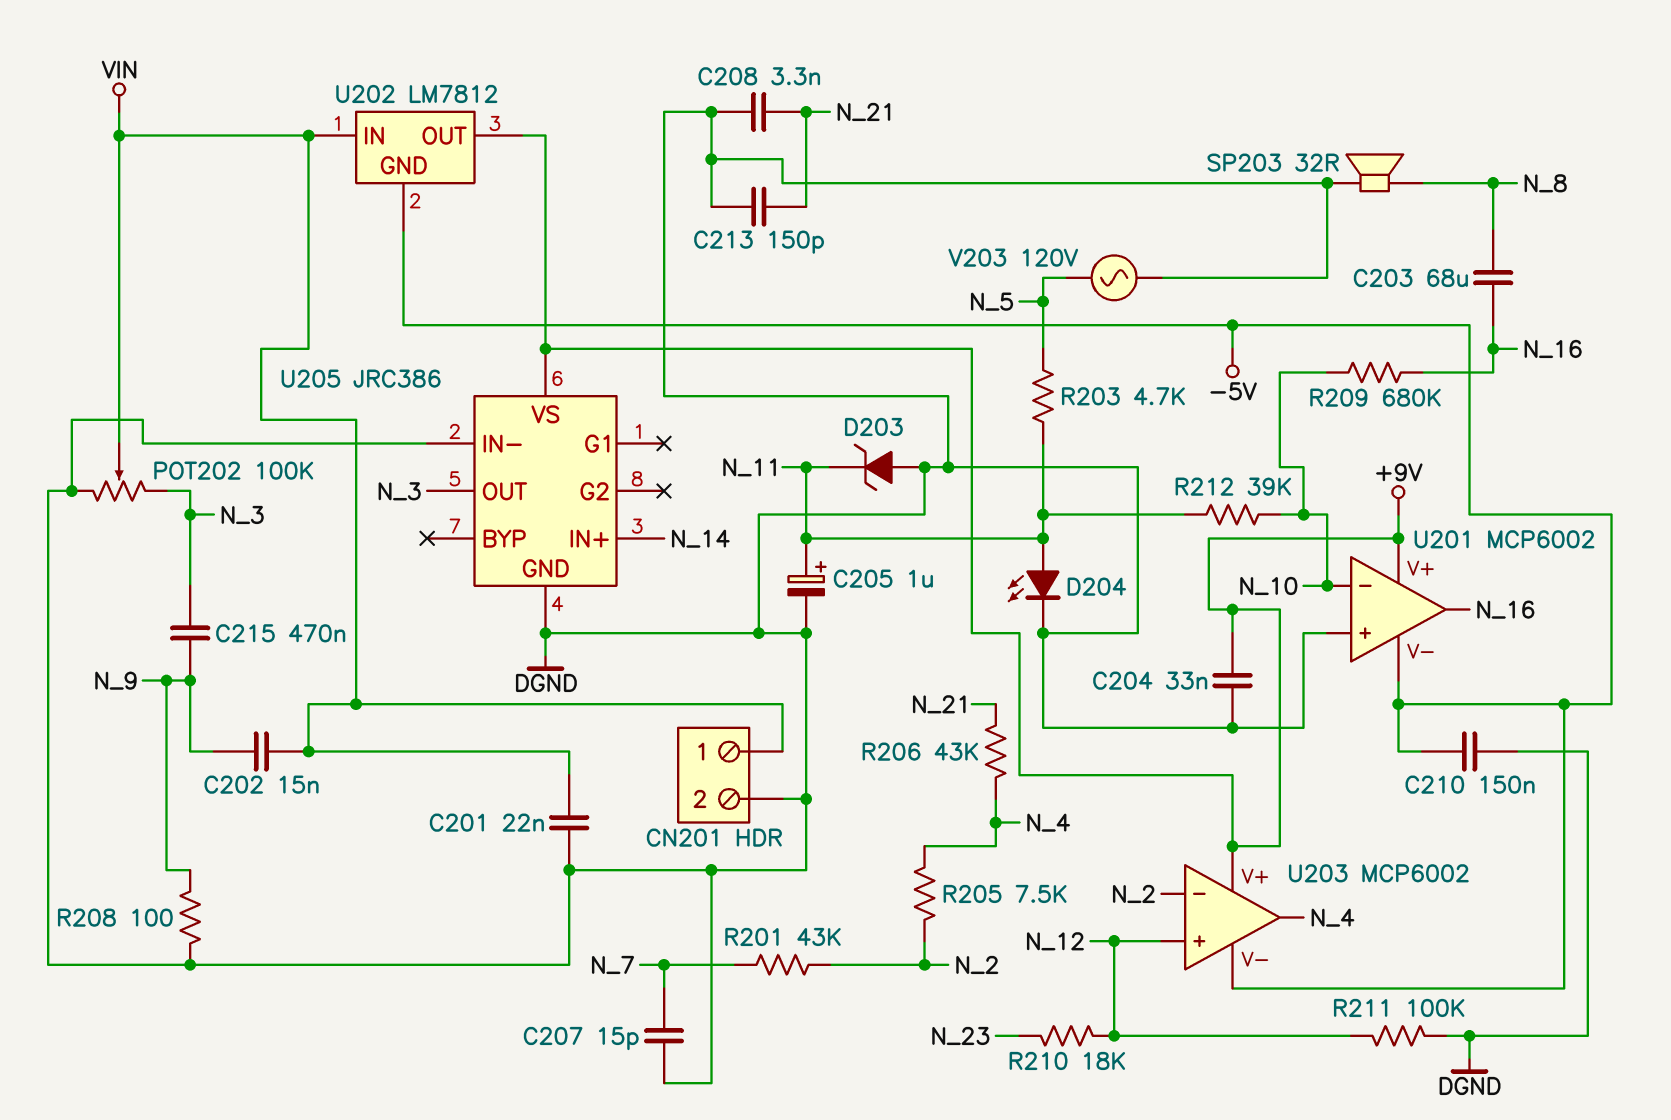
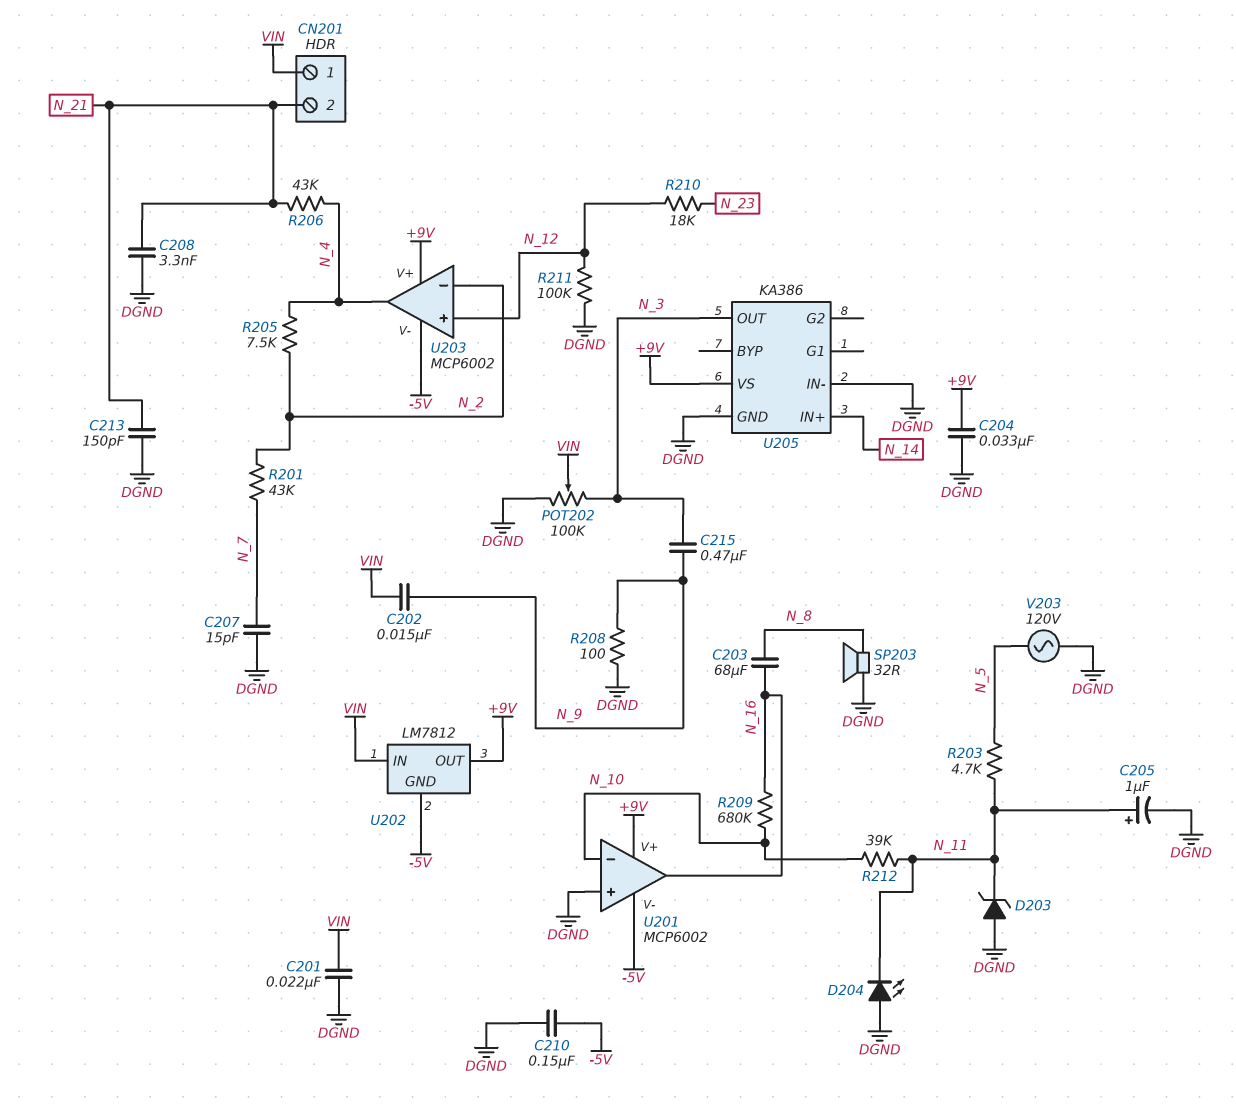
CN201 pin 2: DGND -> N_21
D204: LED (A N_11, K DGND) -> LED (A DGND, K N_11)
U205: JRC386 -> KA386

